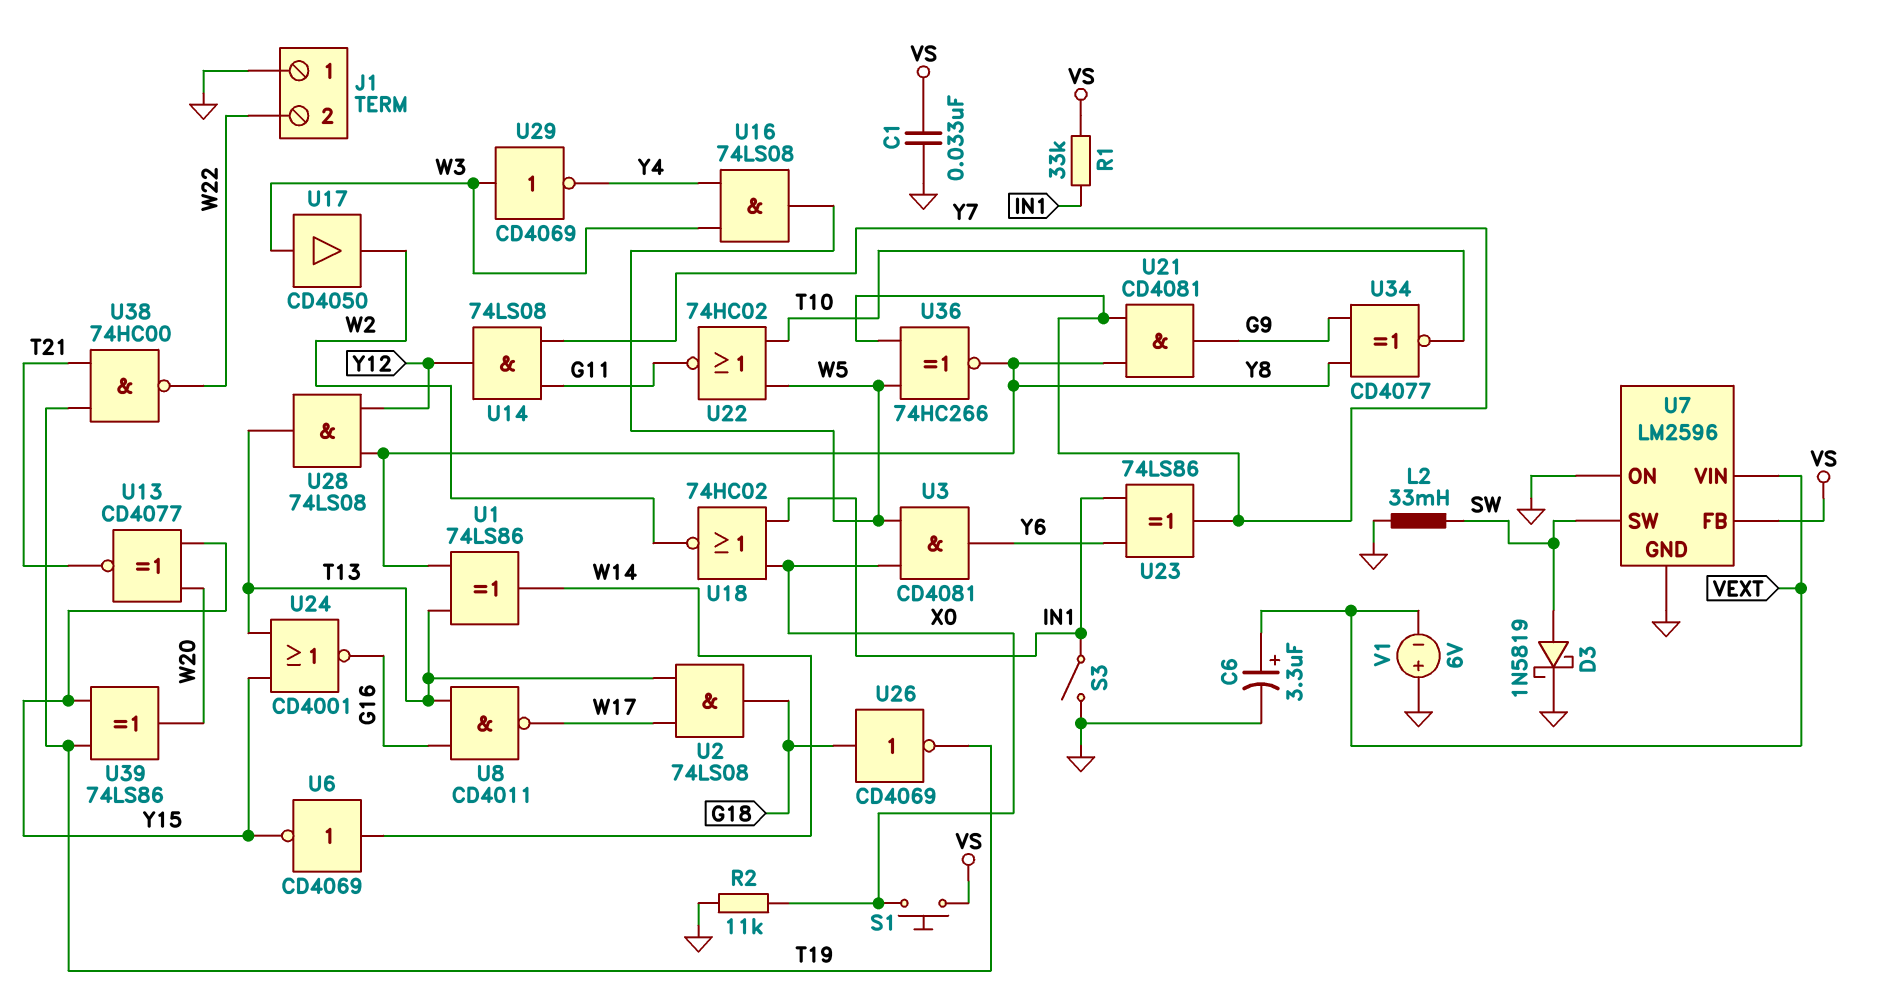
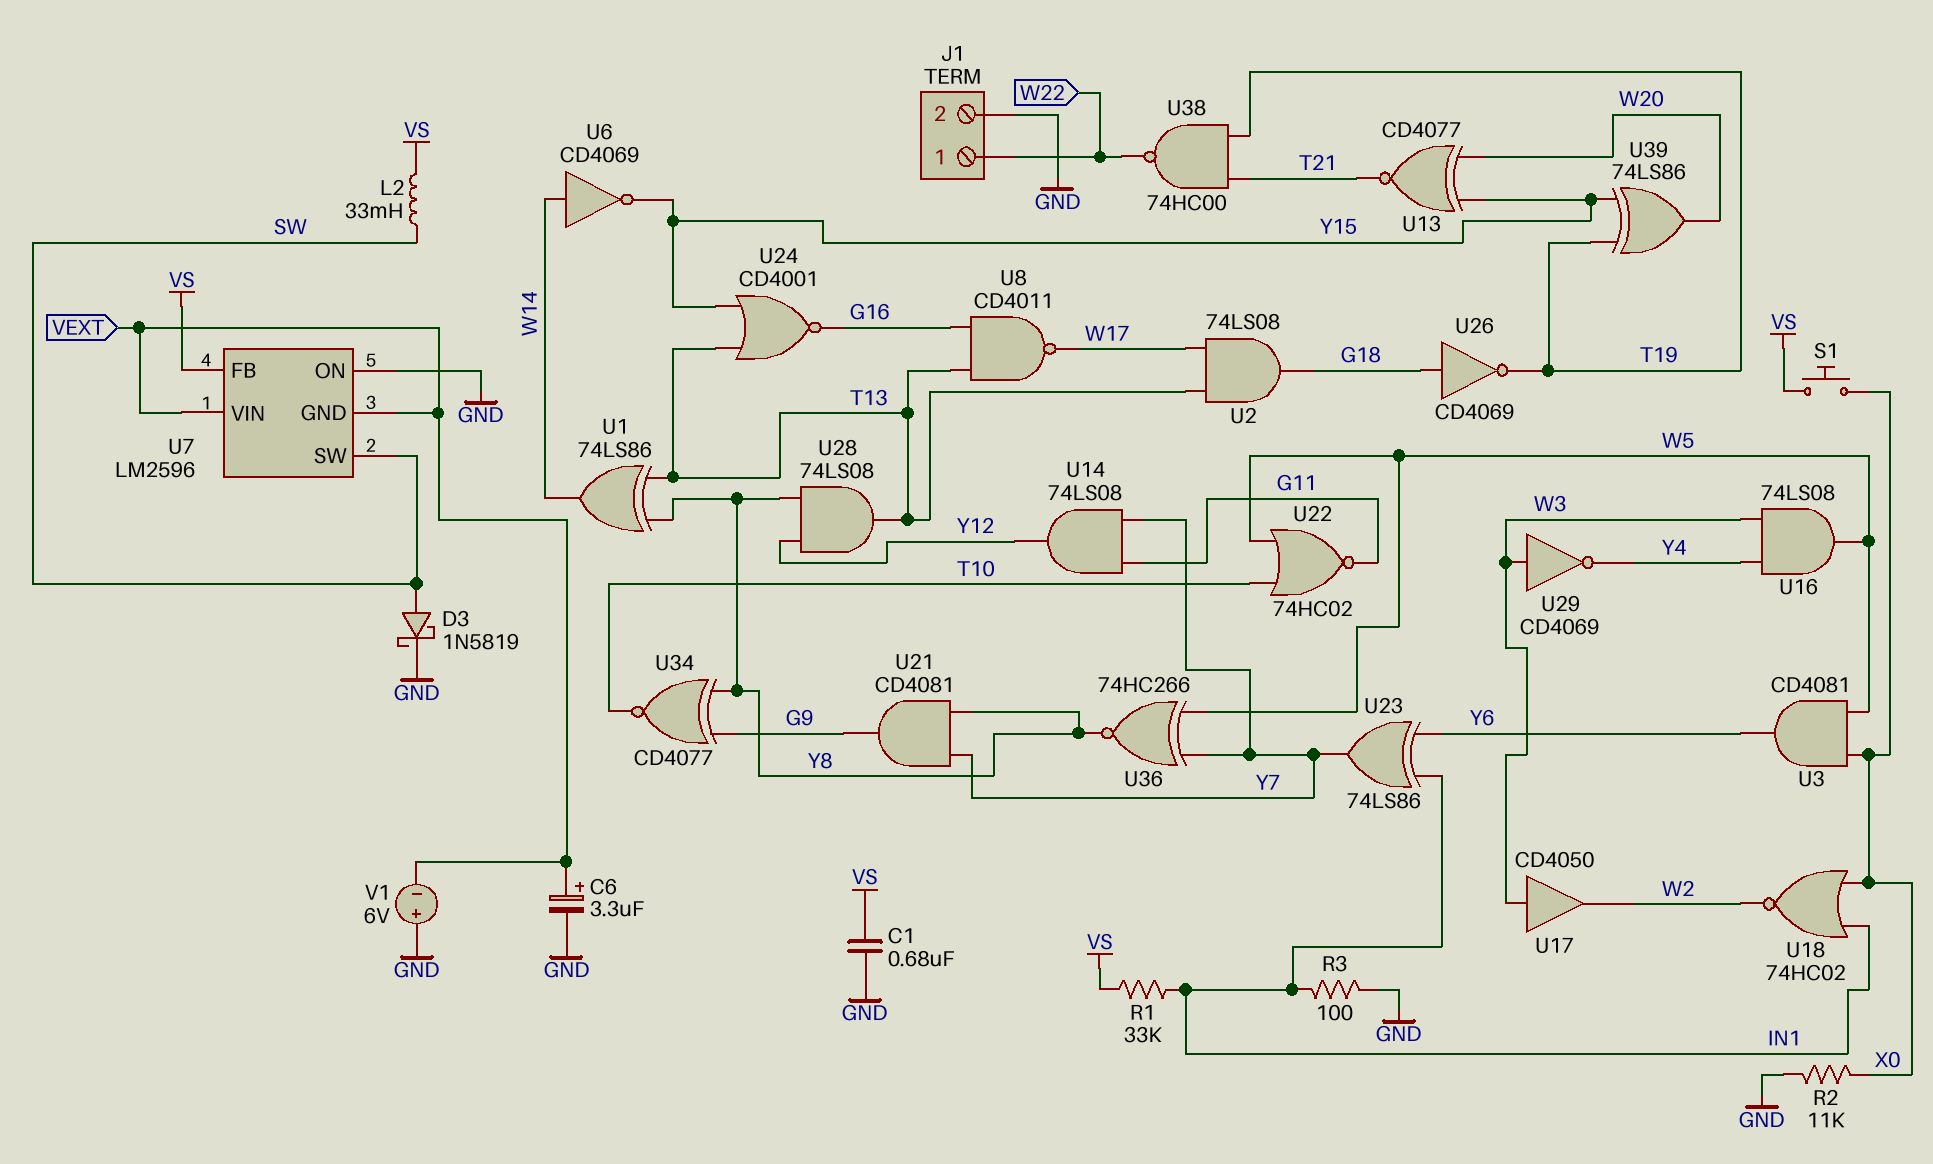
C1: 33nF (GND, VS) -> 680nF (GND, VS)
J1 pin 1: GND -> W22
J1 pin 2: W22 -> GND
L2: 33mH (GND, SW) -> 33mH (SW, VS)
R3: none -> 100 (GND, IN1)
S3: switch (GND, IN1) -> none
U7 pin GND: GND -> VEXT

